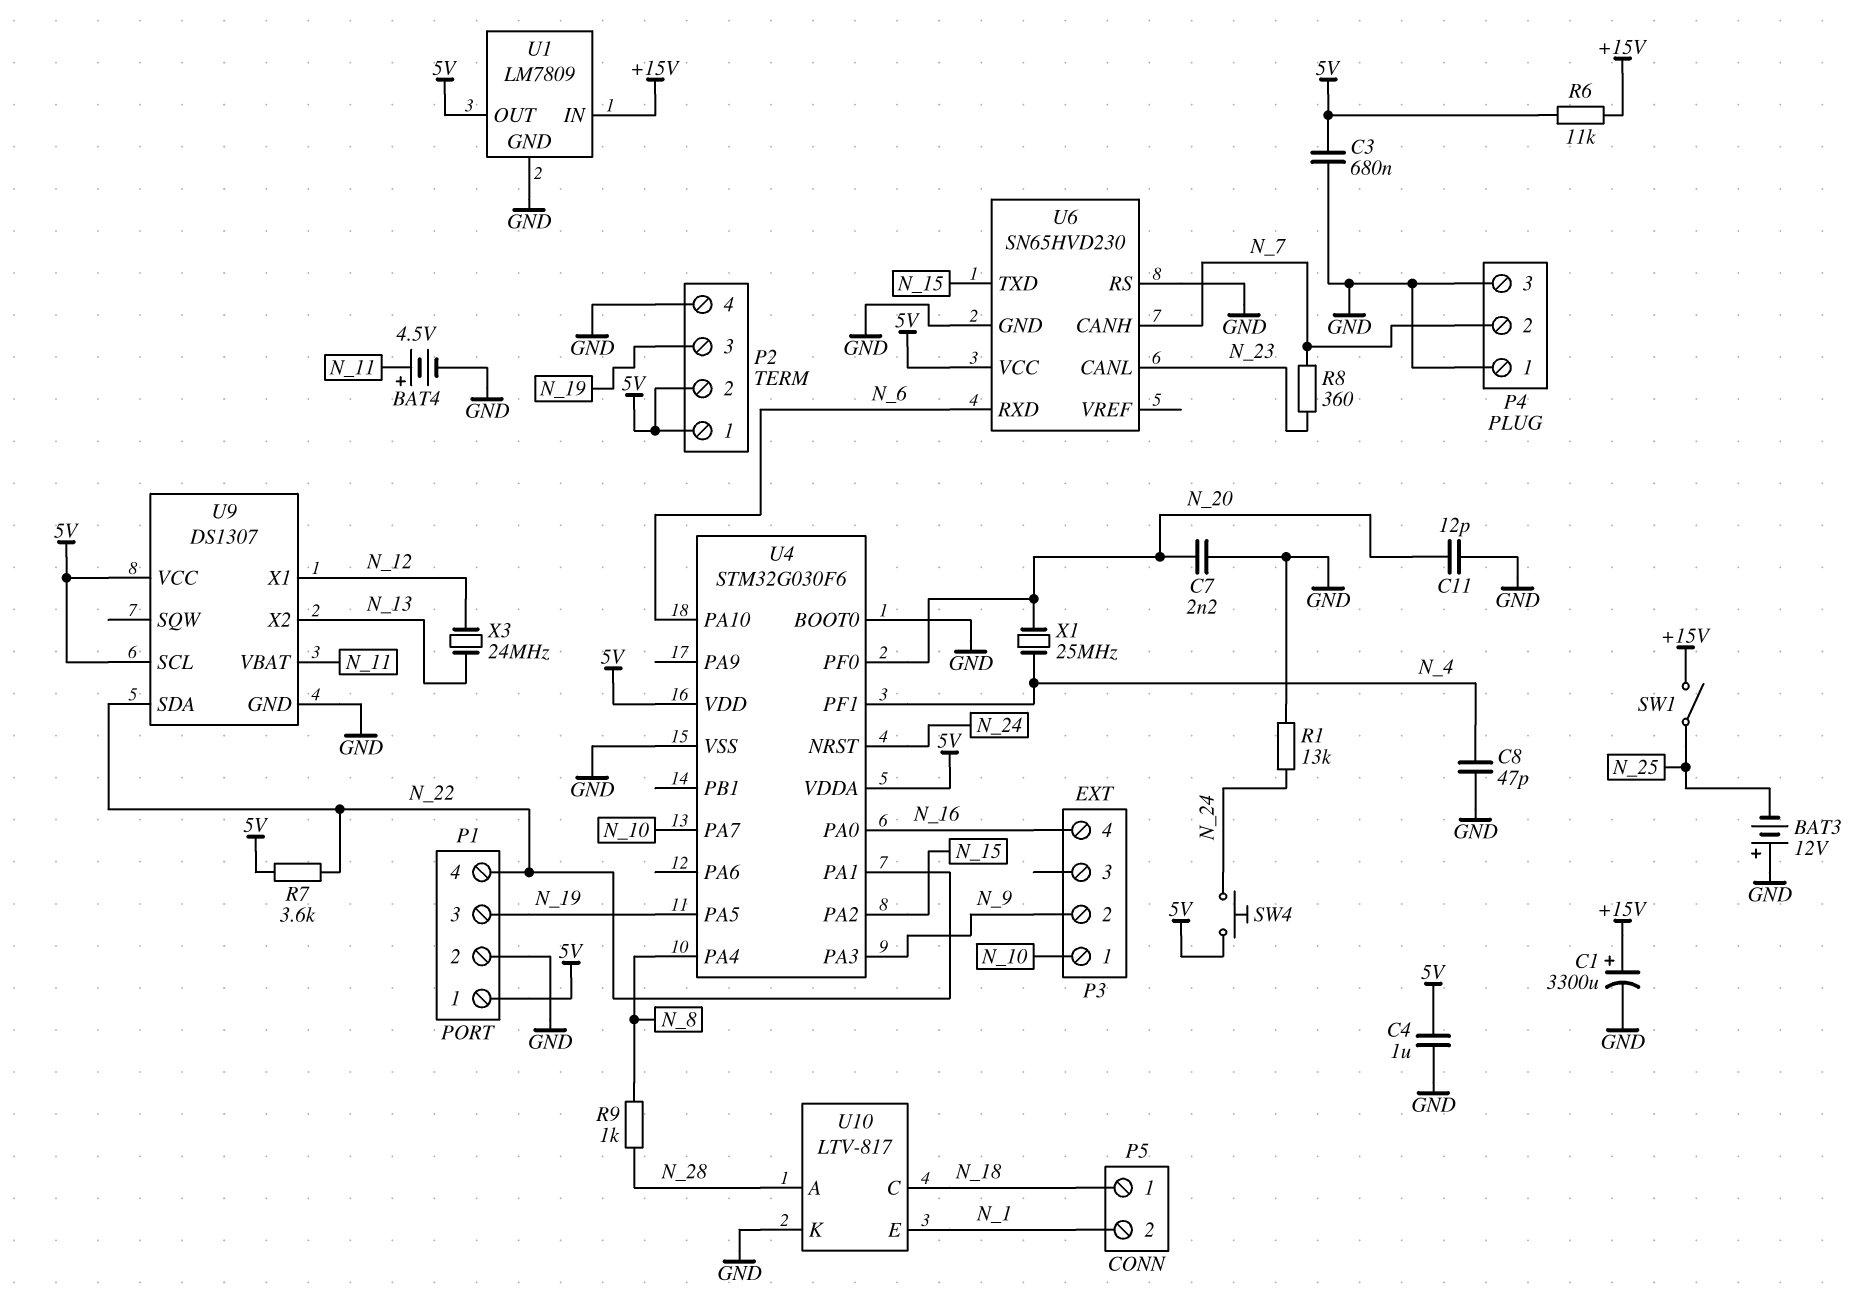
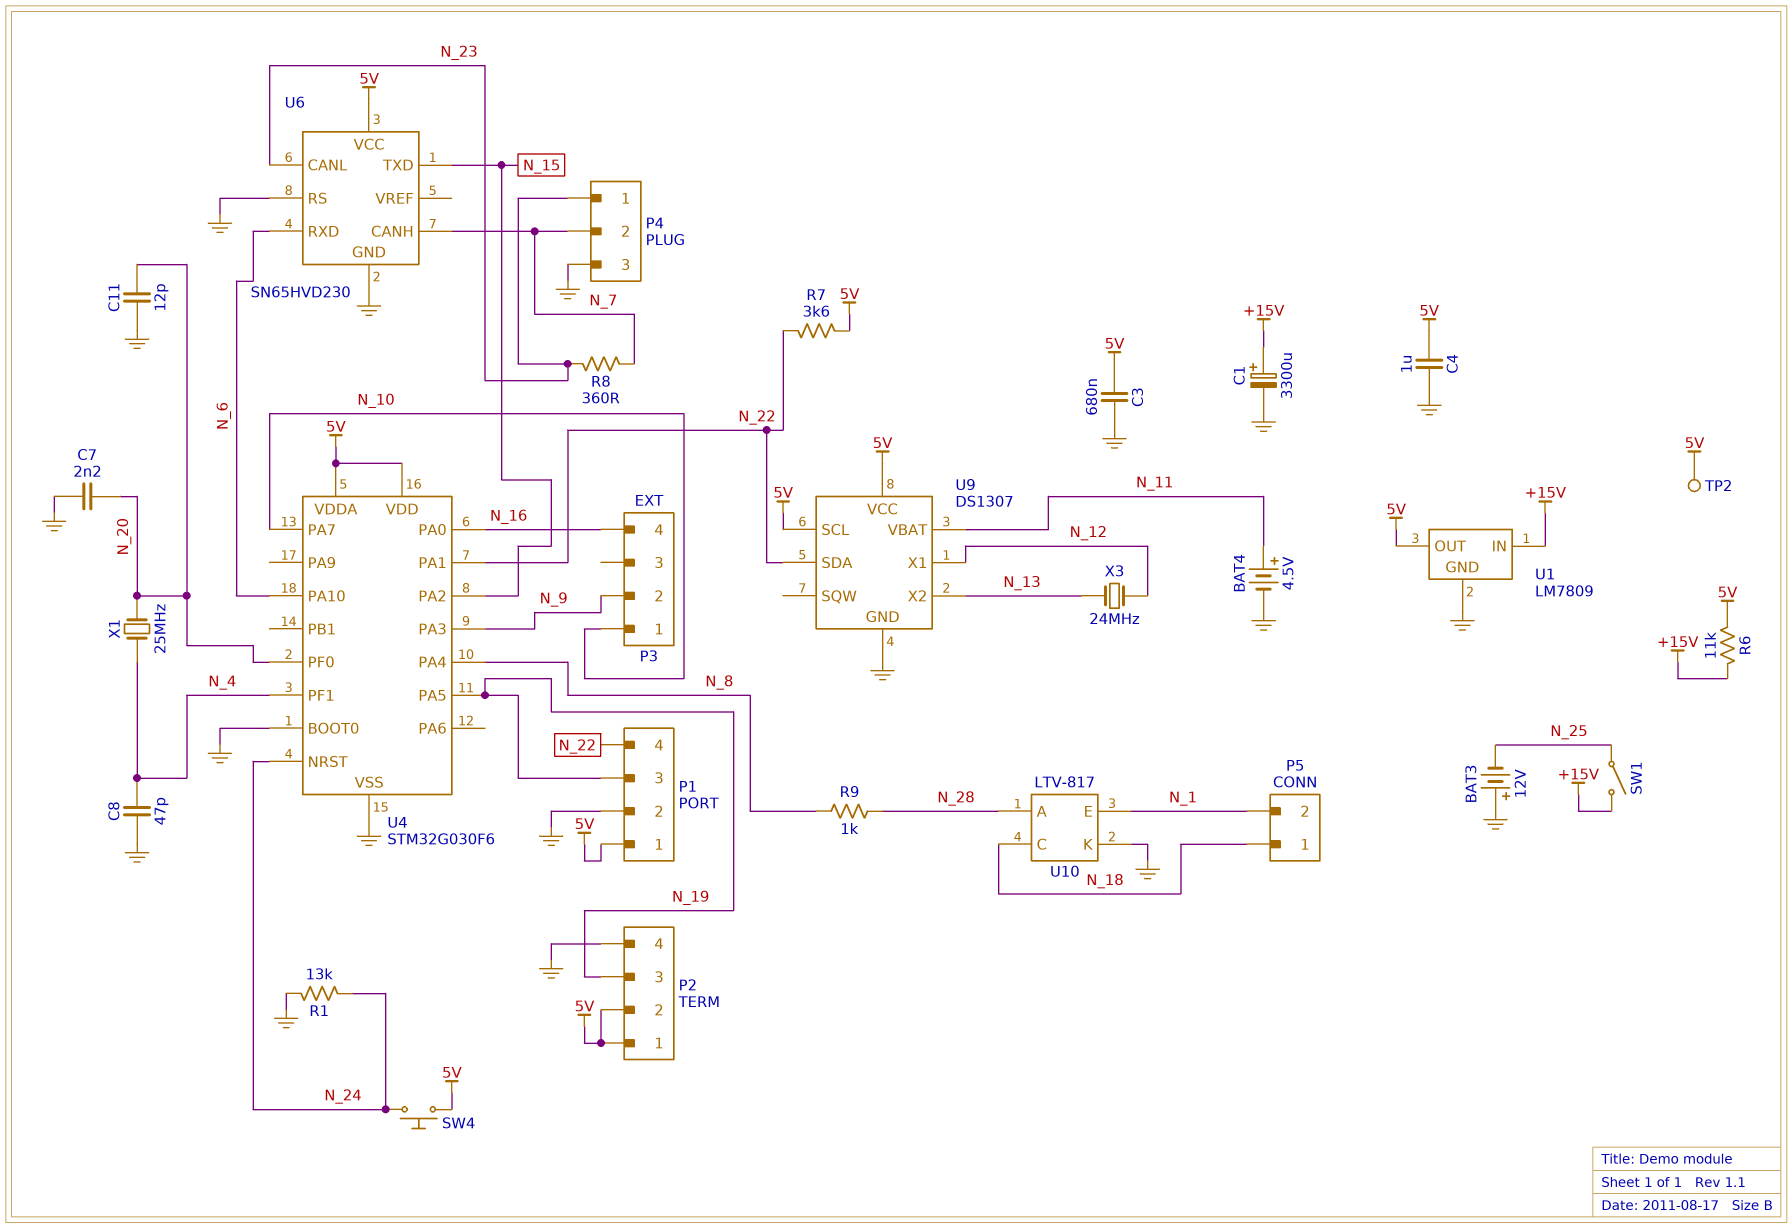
P4 pin 1: GND -> N_23
TP2: none -> test point (5V)

